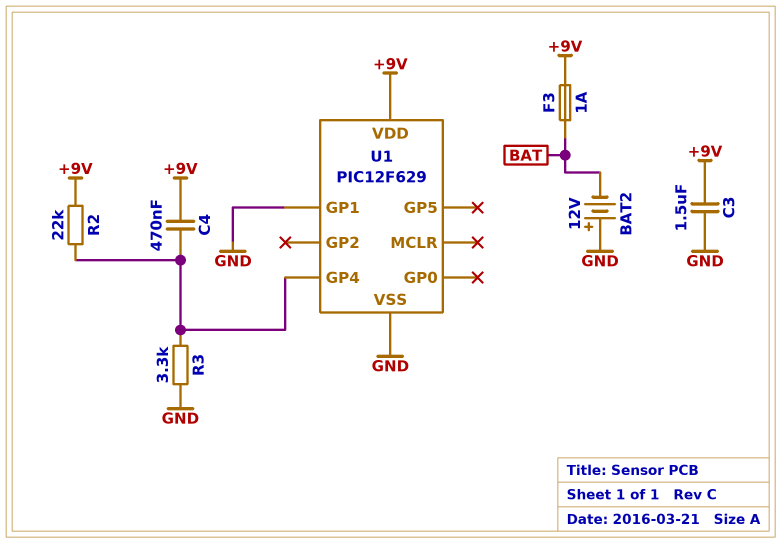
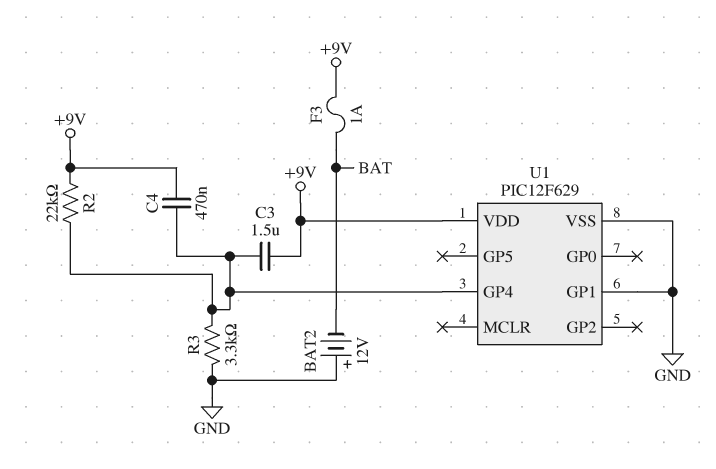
C3: 1.5uF (+9V, GND) -> 1.5uF (+9V, U1/GP4)

